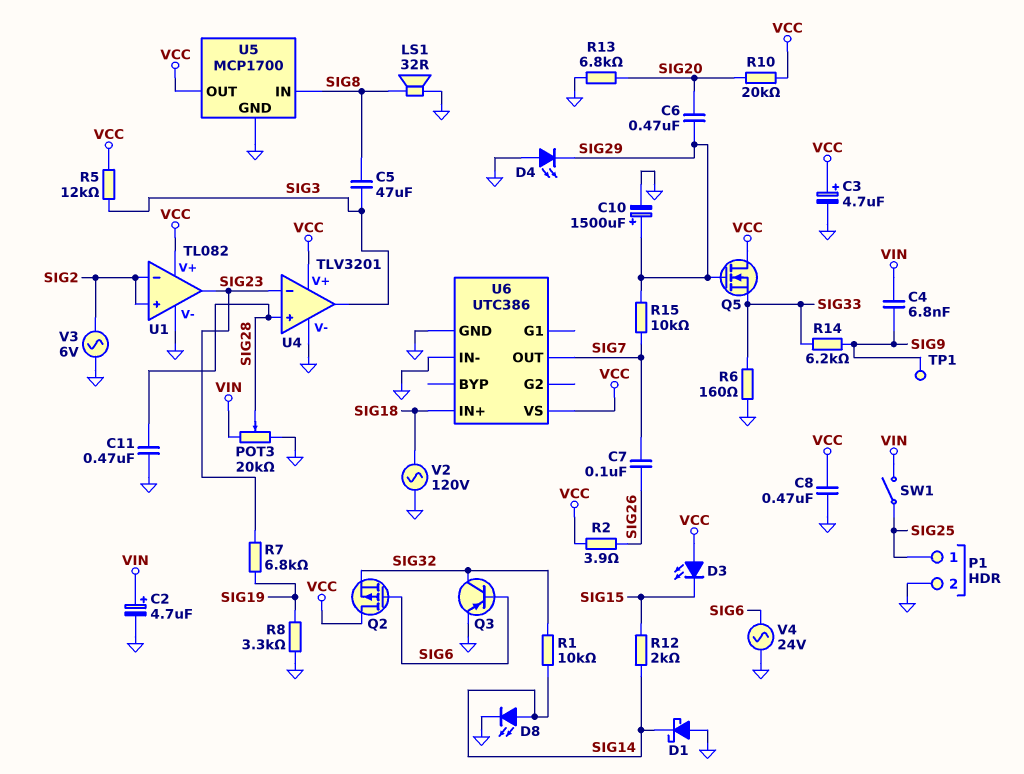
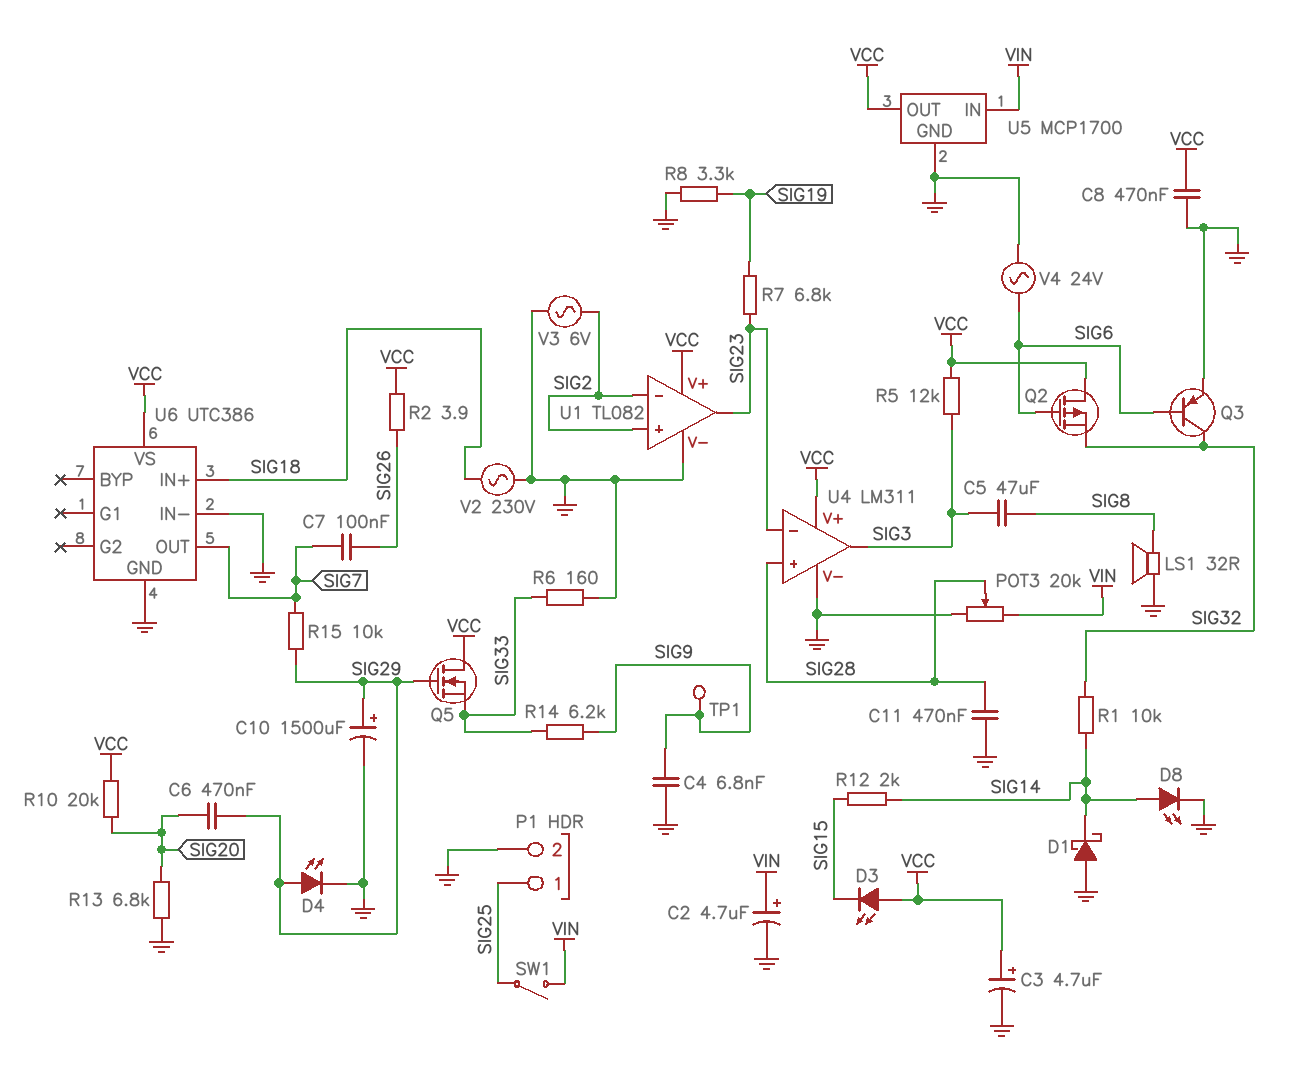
C4: 6.8nF (SIG9, VIN) -> 6.8nF (GND, SIG9)
D4: LED (A GND, K SIG29) -> LED (A SIG29, K GND)
U4: TLV3201 -> LM311
U5 pin IN: SIG8 -> VIN
V2: AC 120V (GND, SIG18) -> AC 230V (GND, SIG18)

